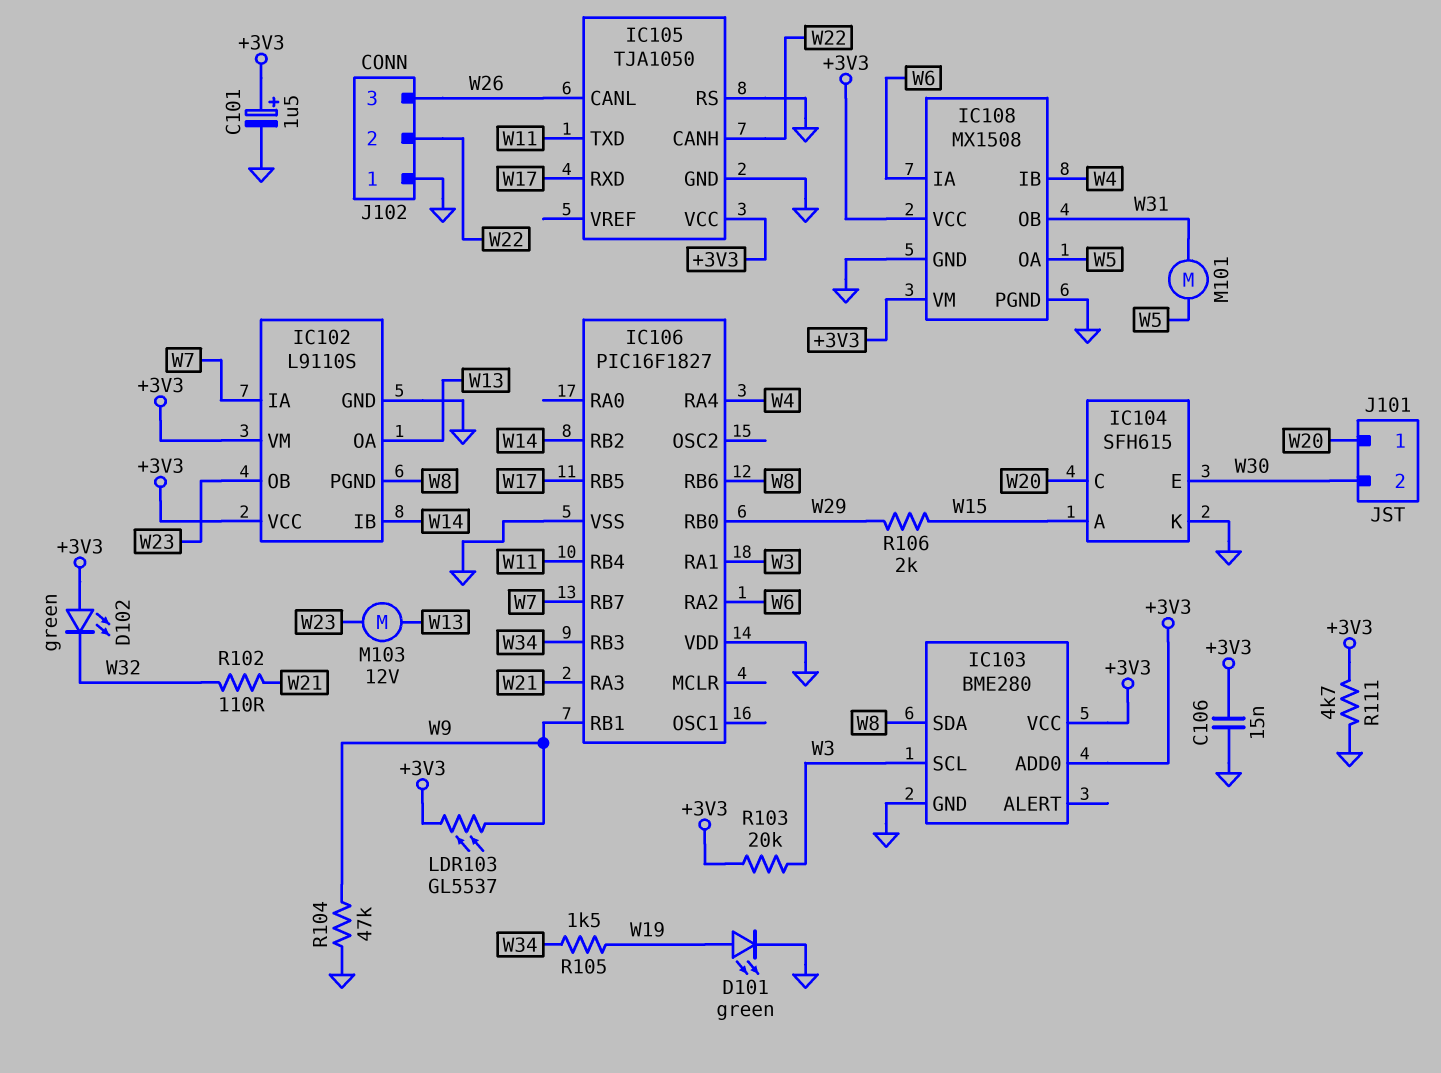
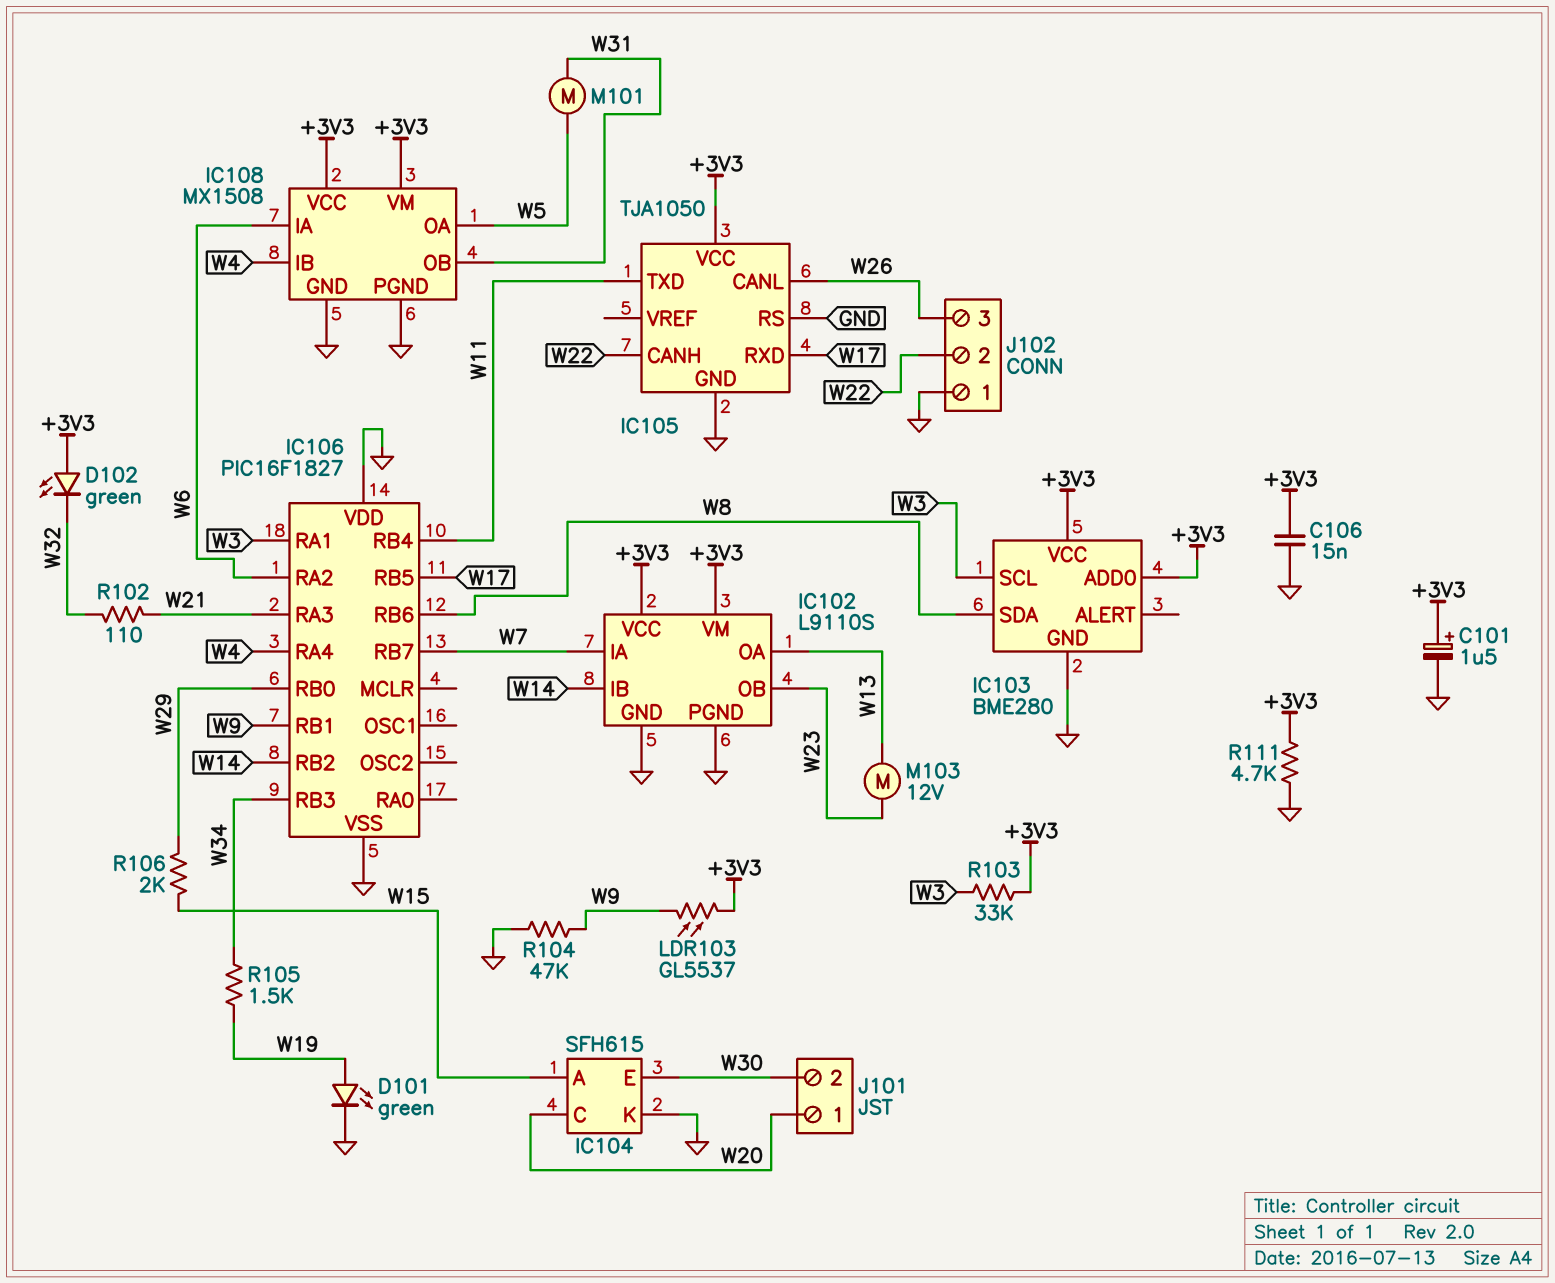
IC102 pin PGND: W8 -> GND
R103: 20k (+3V3, W3) -> 33k (+3V3, W3)

